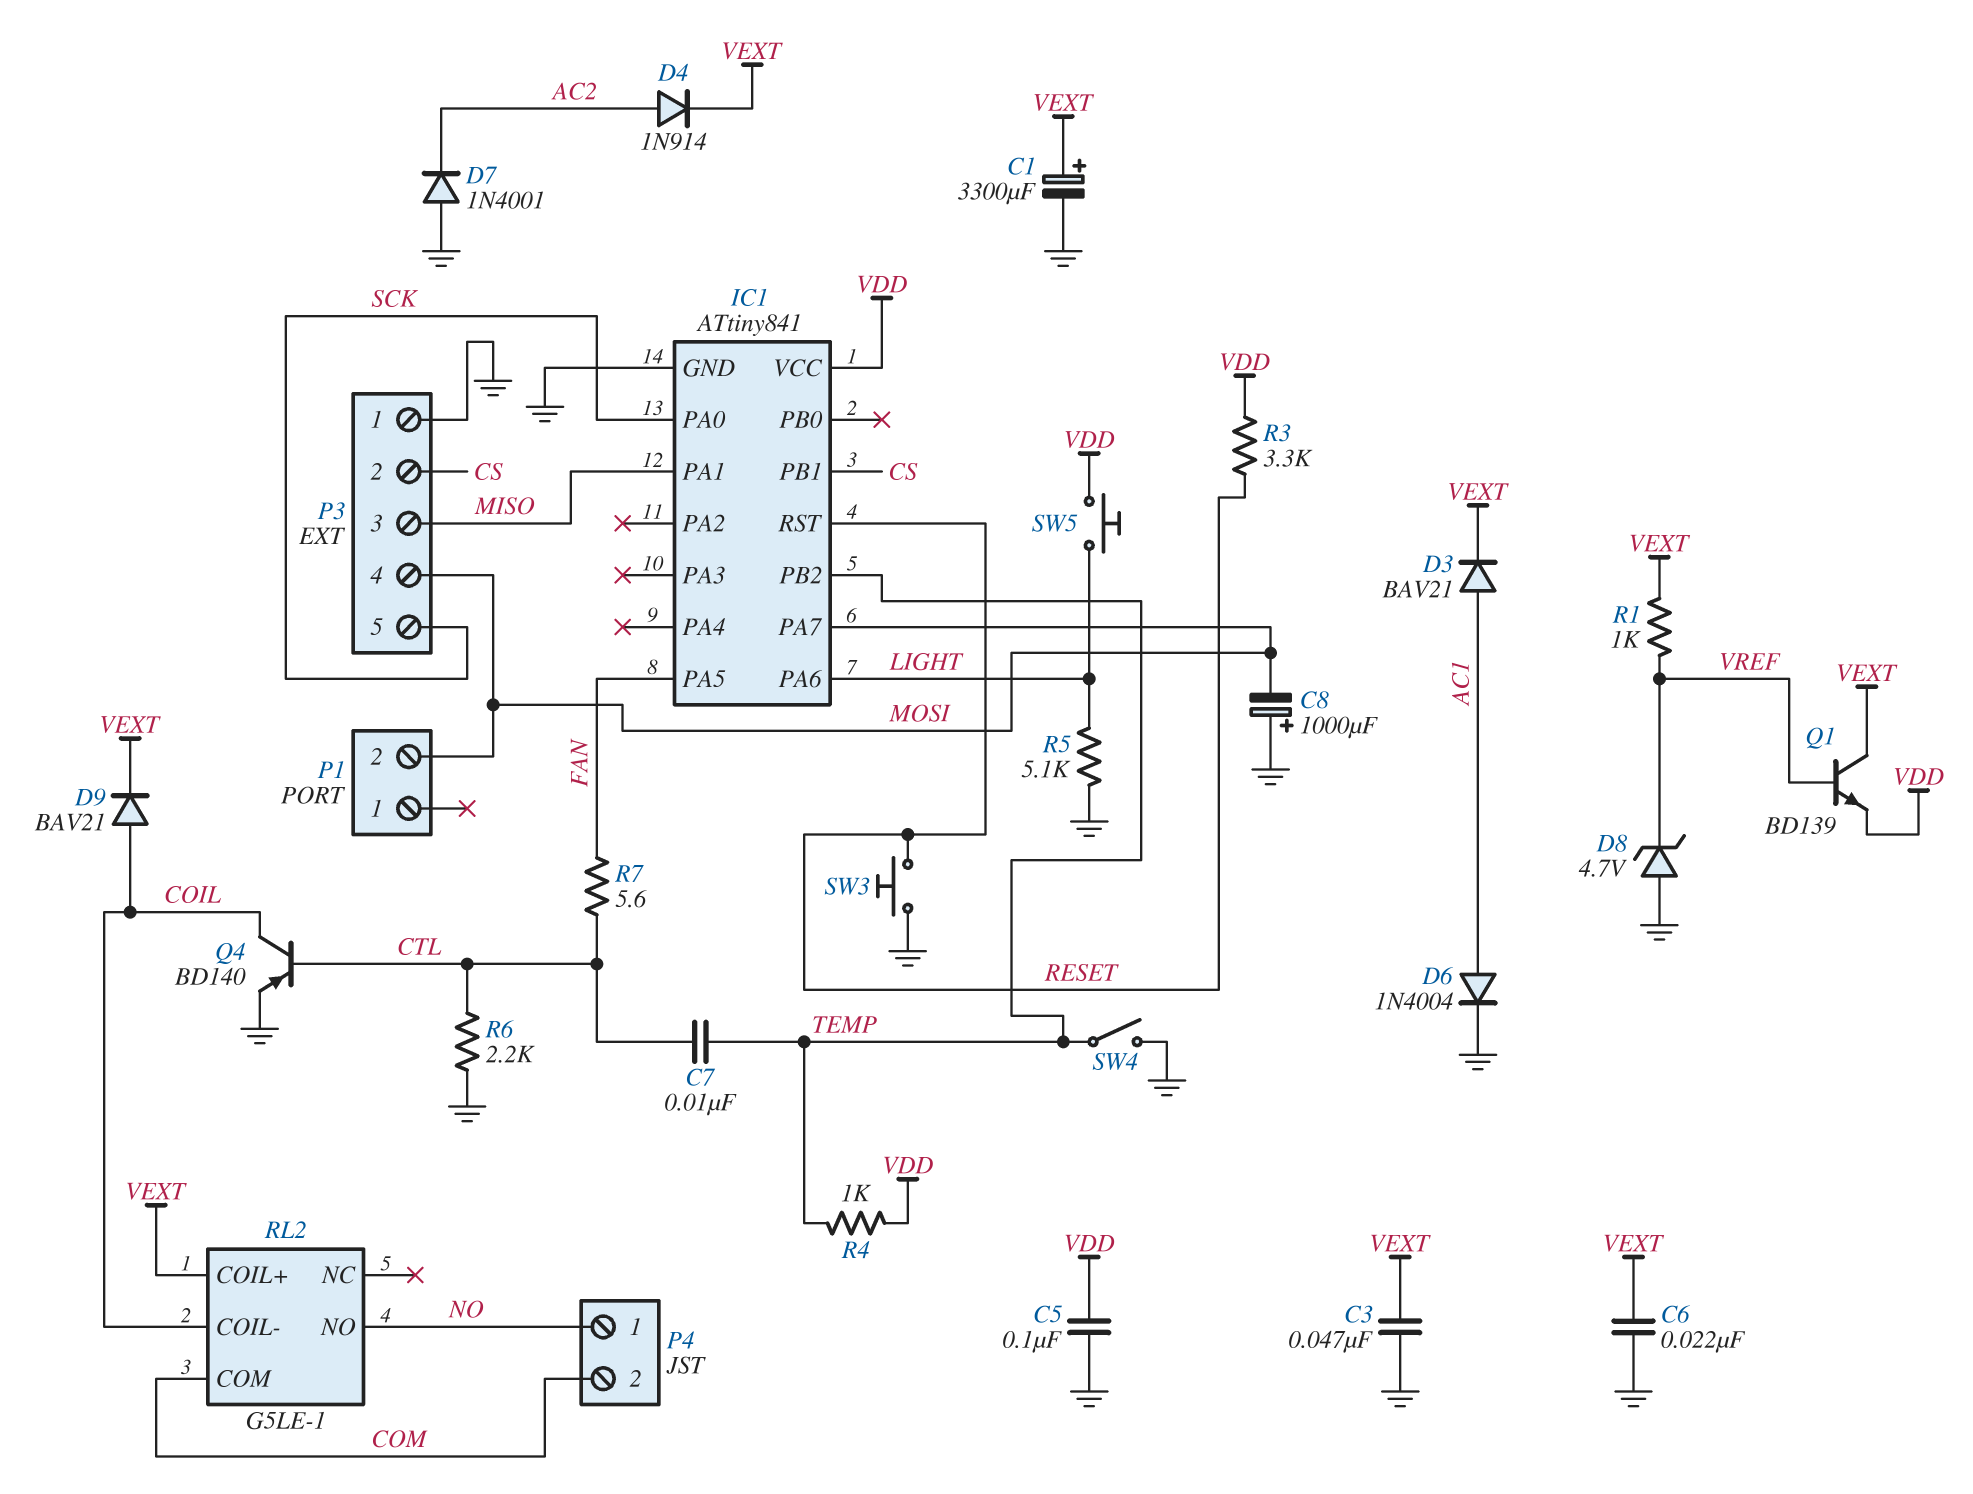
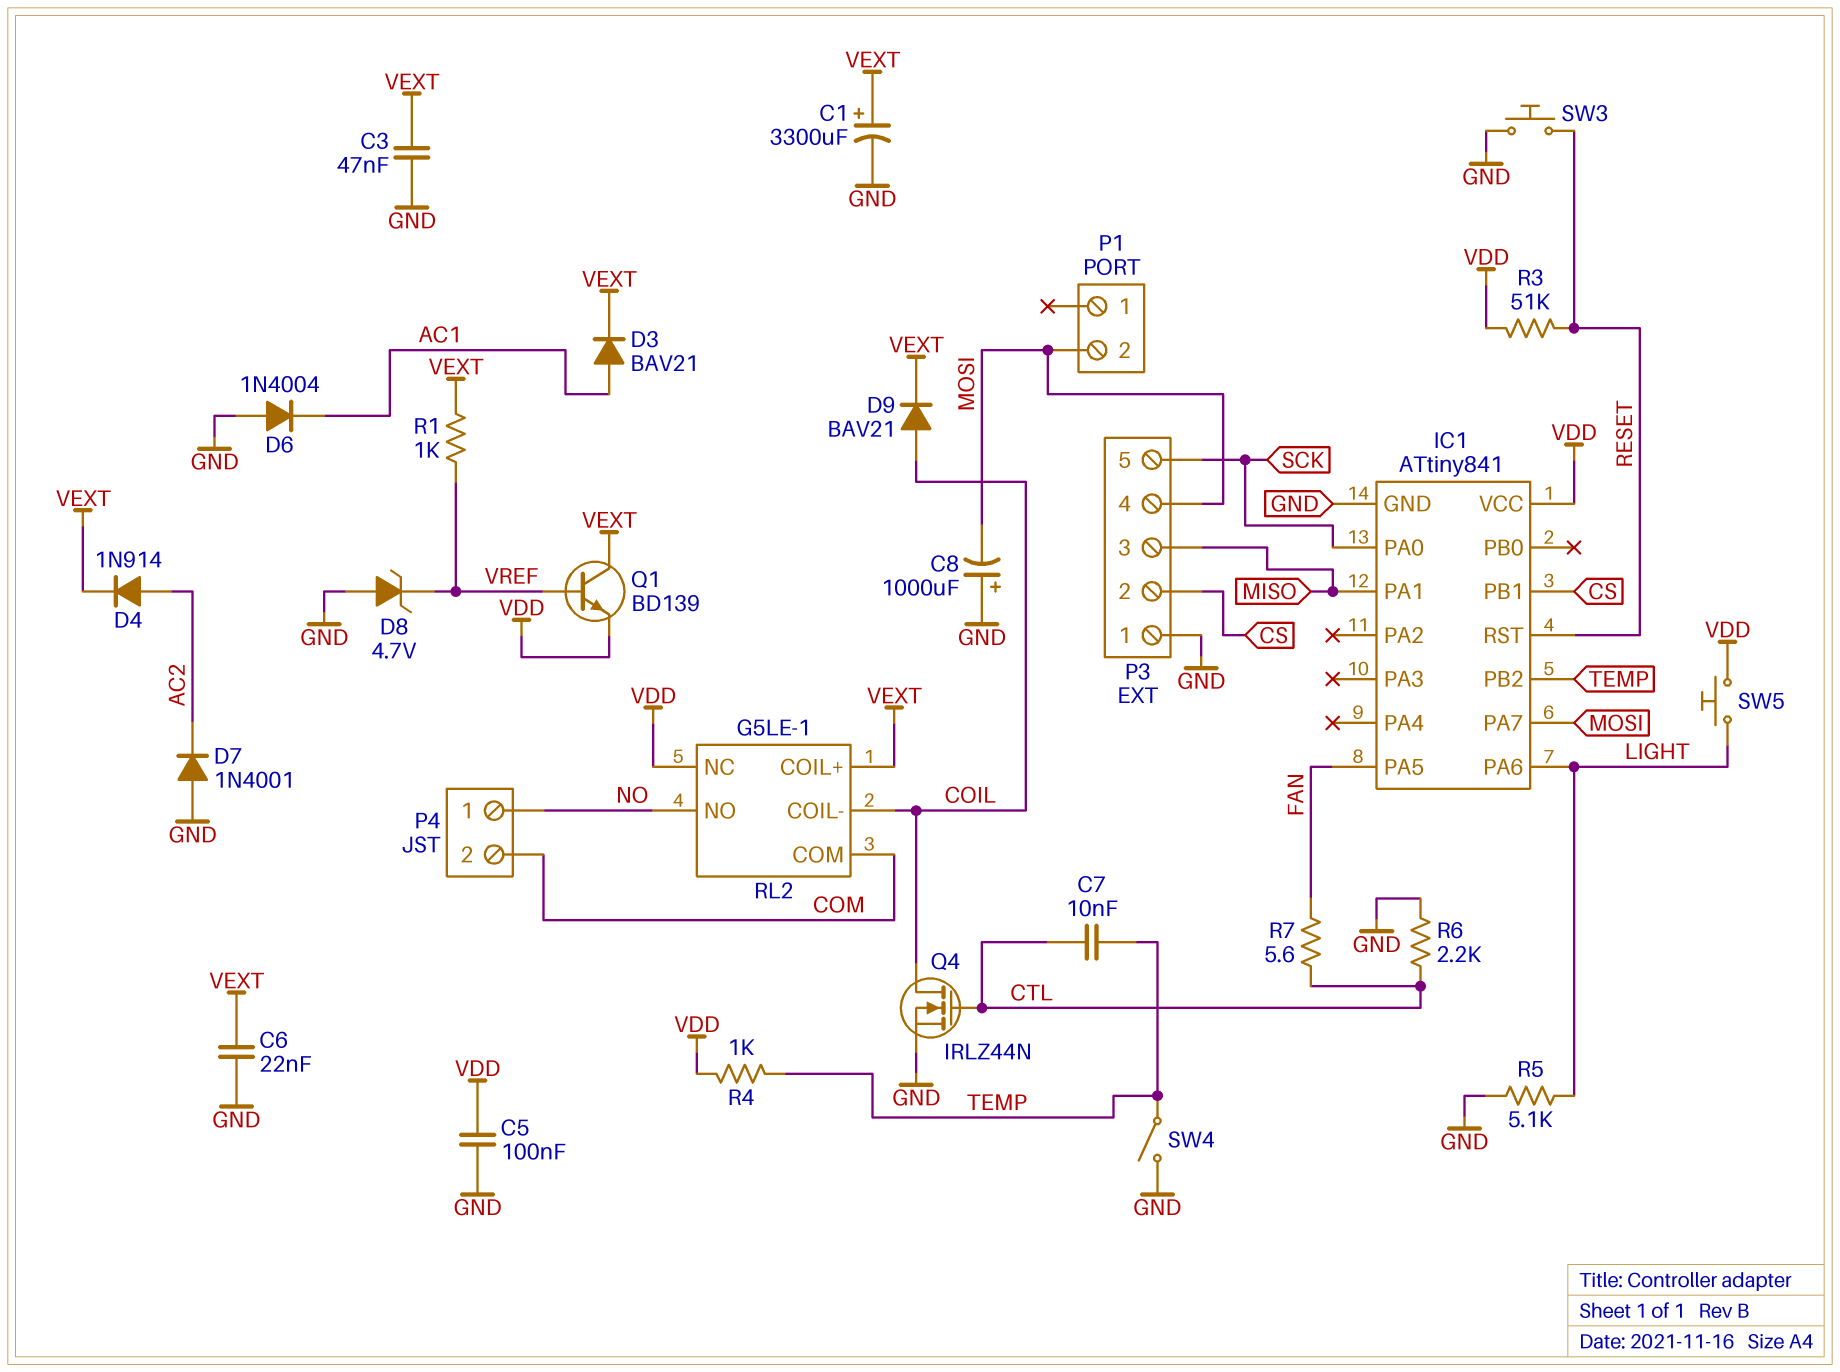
D6: diode 1N4004 (A AC1, K GND) -> diode 1N4004 (A GND, K AC1)
Q4: PNP BD140 (B CTL, C COIL, E GND) -> NMOS IRLZ44N (G CTL, D COIL, S GND)
R3: 3.3k (RESET, VDD) -> 51k (RESET, VDD)
RL2 pin NC: none -> VDD

